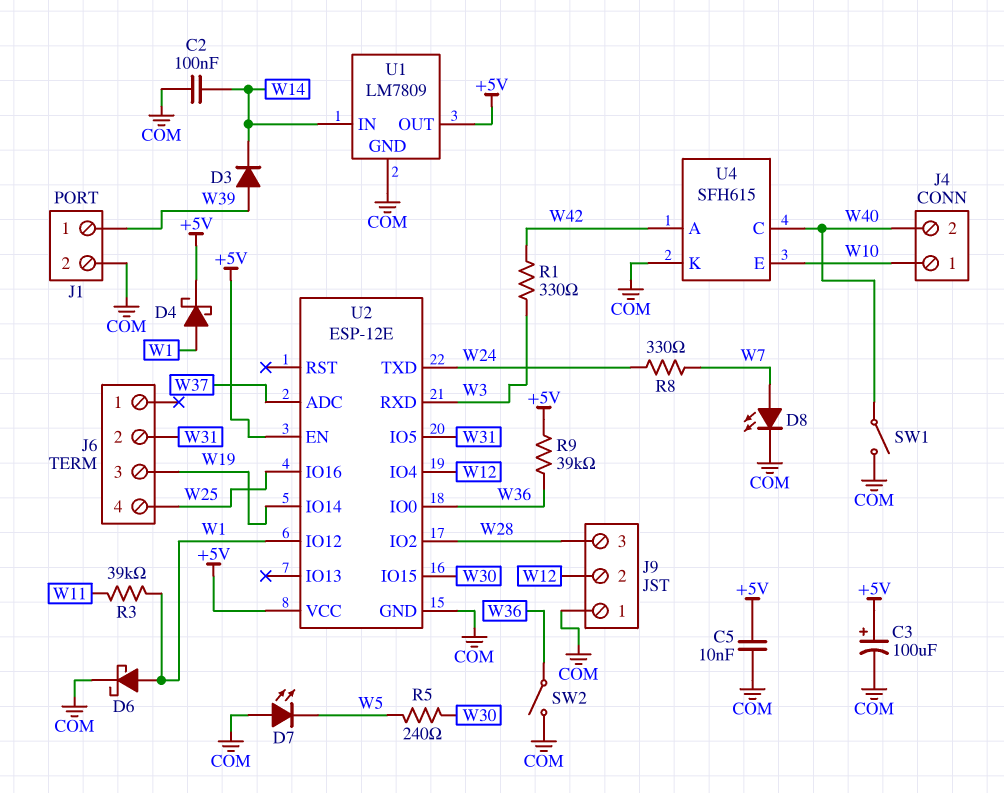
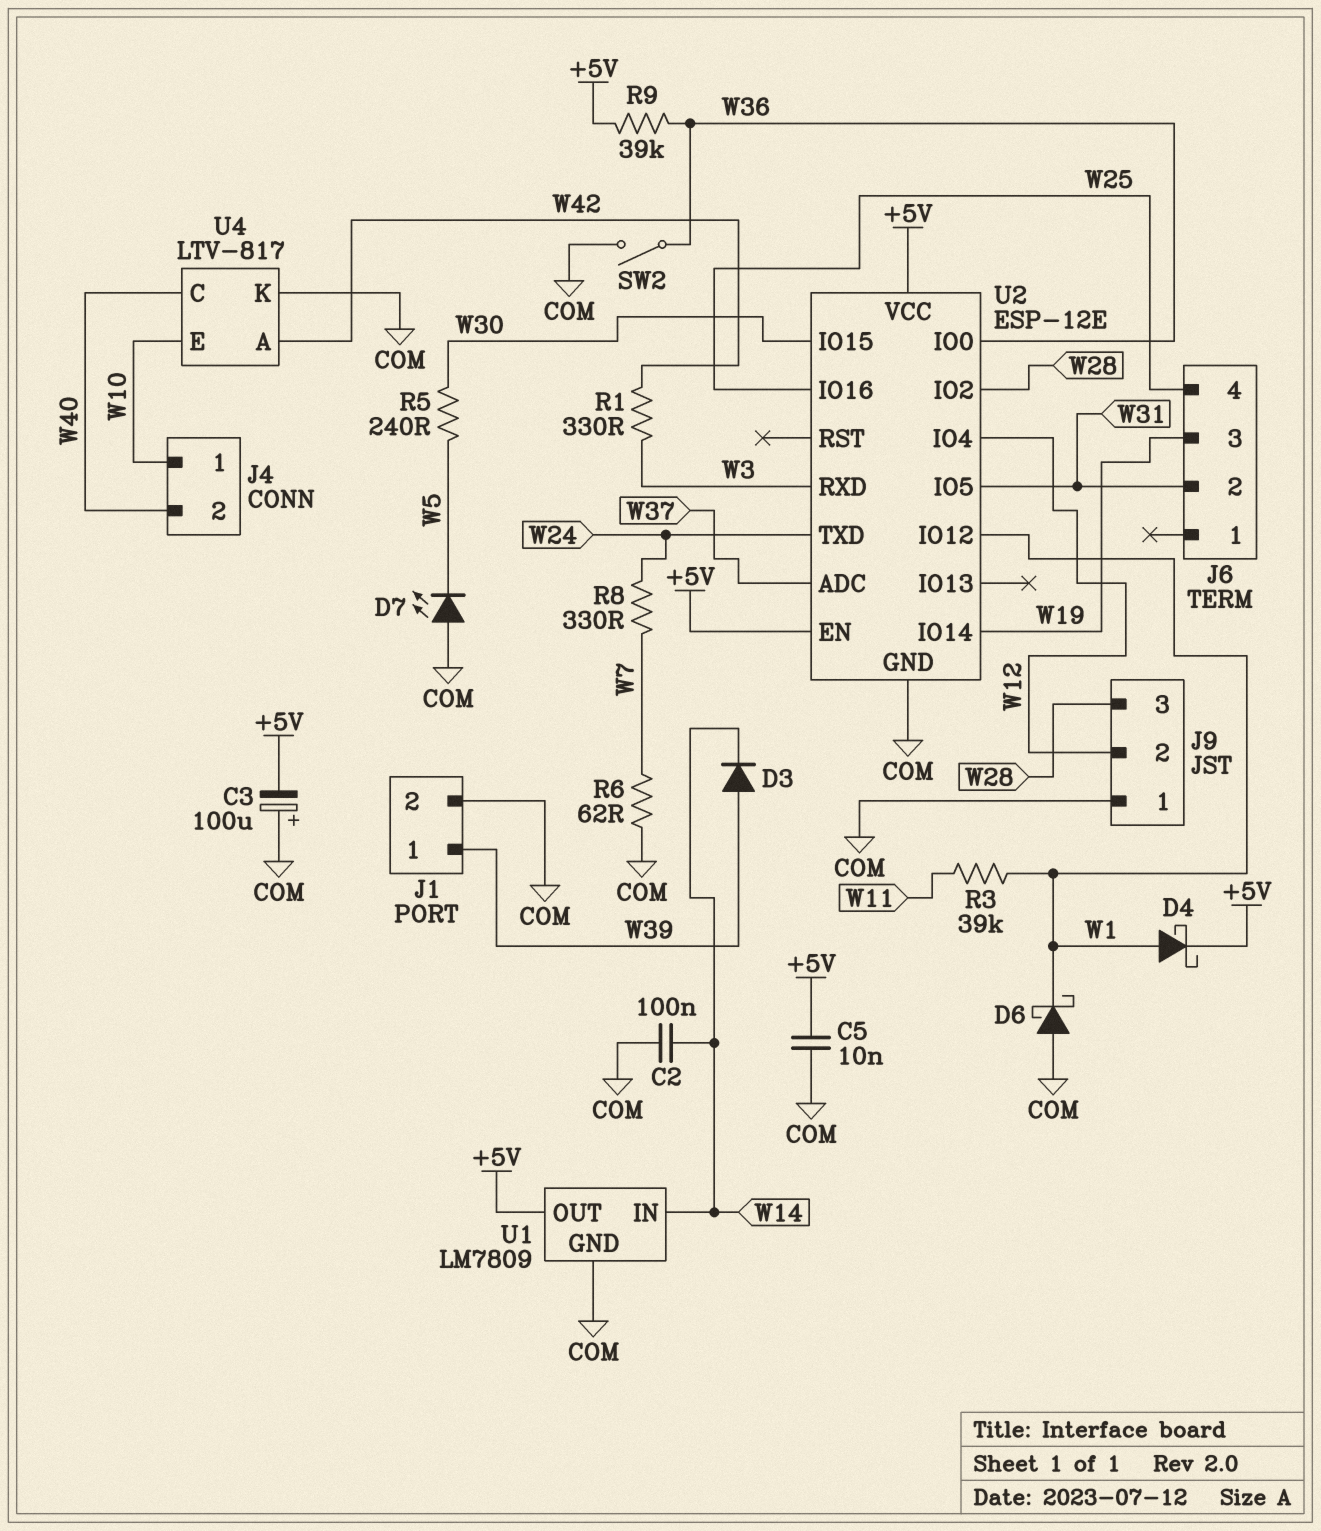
C3: 100uF (plus +5V, minus COM) -> 100uF (plus COM, minus +5V)
D6: schottky (A W1, K COM) -> schottky (A COM, K W1)
D8: LED (A W7, K COM) -> none
R6: none -> 62 (COM, W7)
SW1: switch (COM, W40) -> none
U4: SFH615 -> LTV-817

